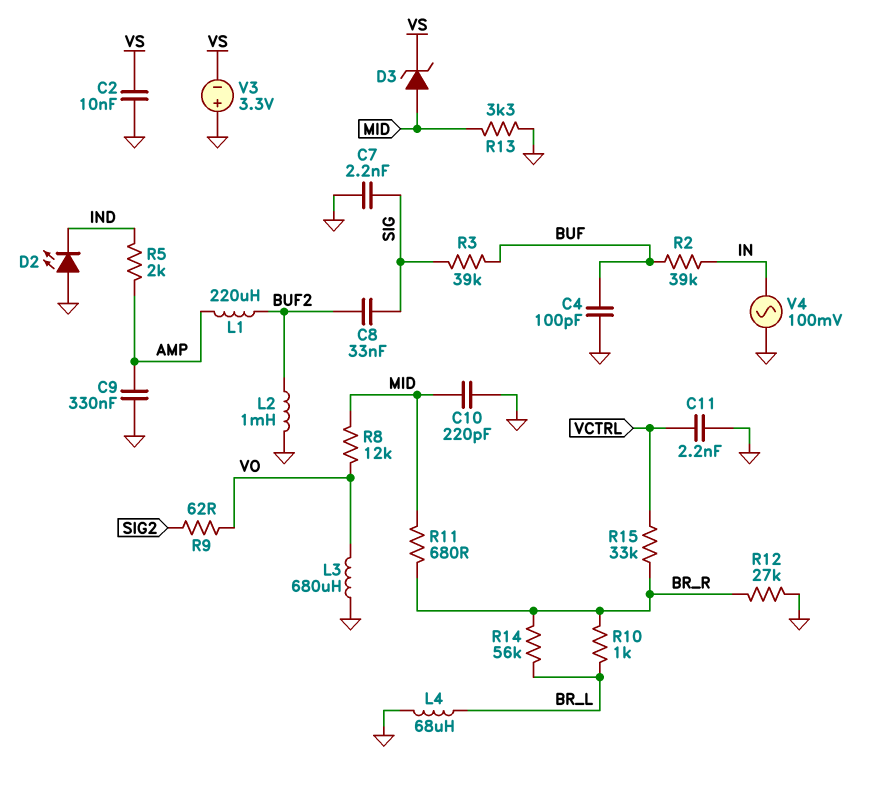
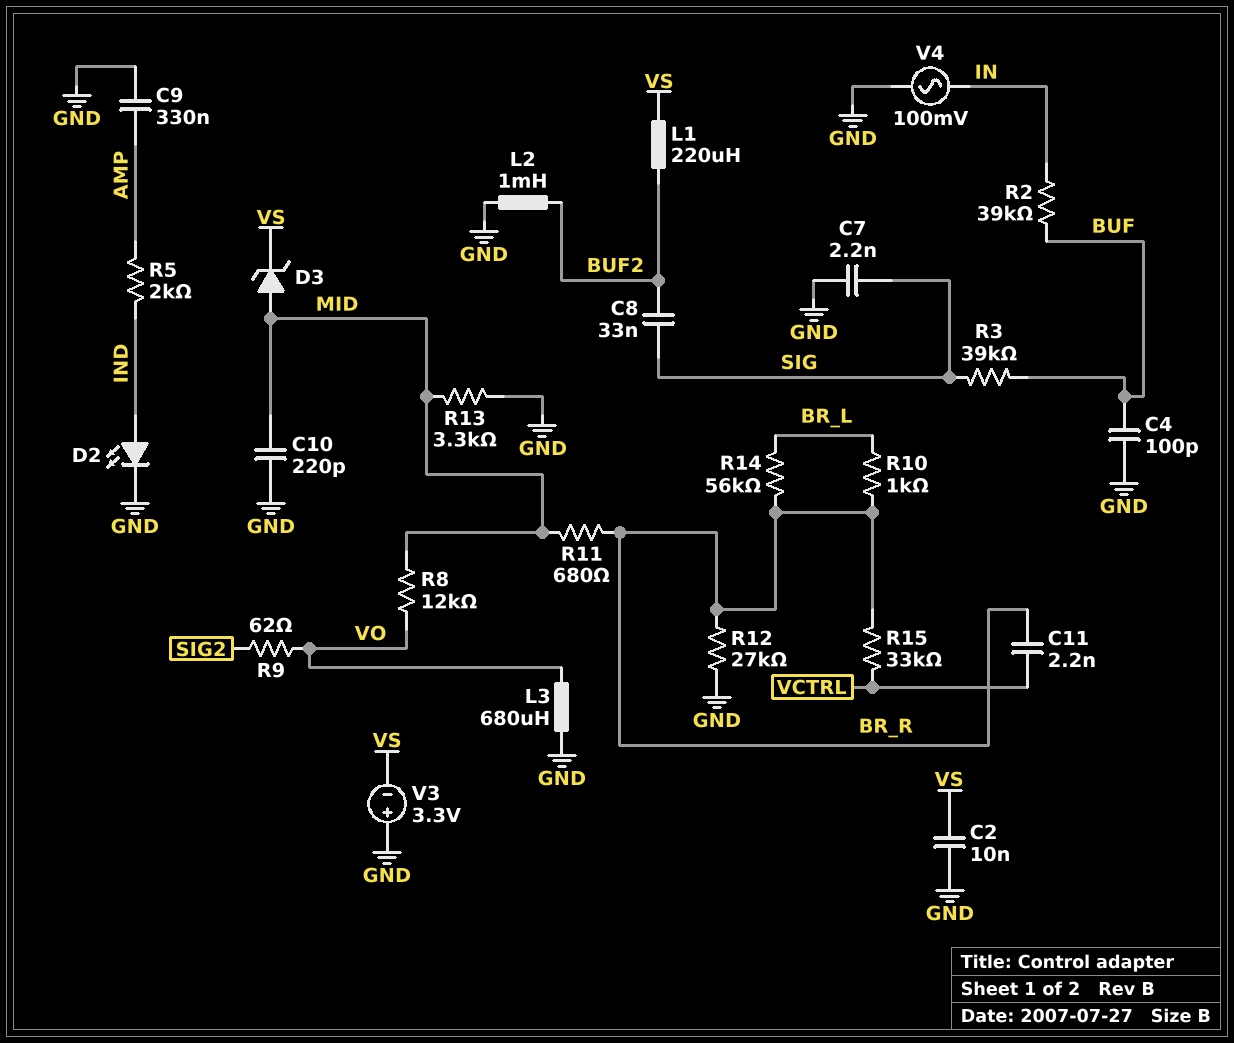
C11: 2.2nF (GND, VCTRL) -> 2.2nF (BR_R, VCTRL)
D2: LED (A GND, K IND) -> LED (A IND, K GND)
L1: 220uH (AMP, BUF2) -> 220uH (BUF2, VS)
L4: 68uH (BR_L, GND) -> none

